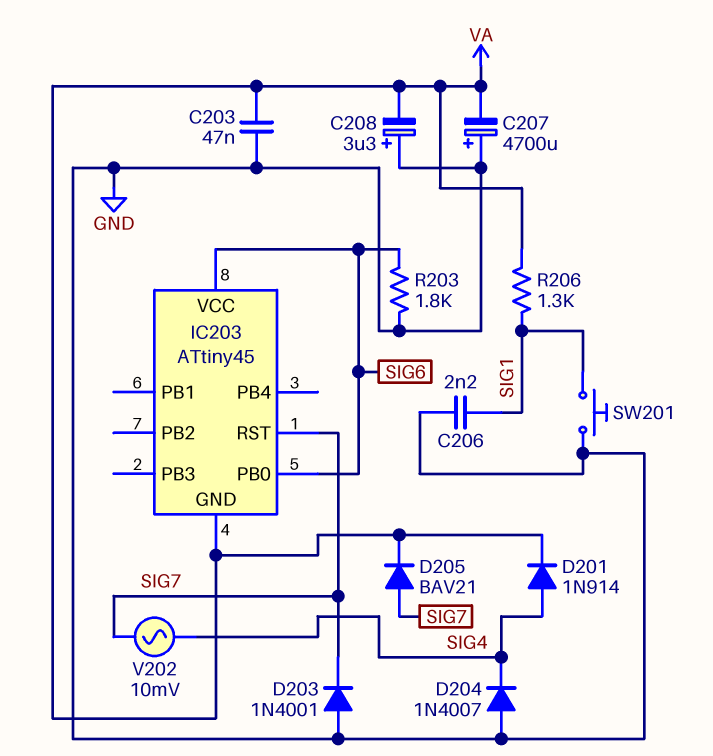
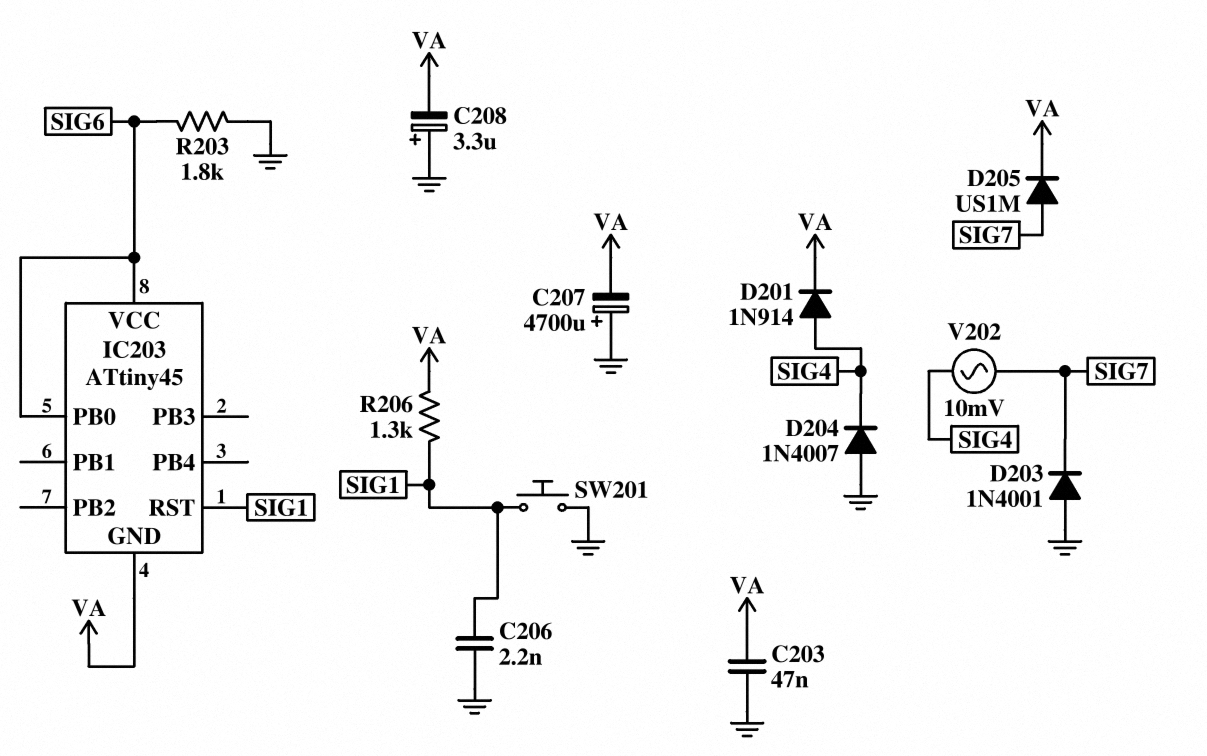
D205: diode BAV21 (A SIG7, K VA) -> diode US1M (A SIG7, K VA)
IC203 pin RST: SIG7 -> SIG1

